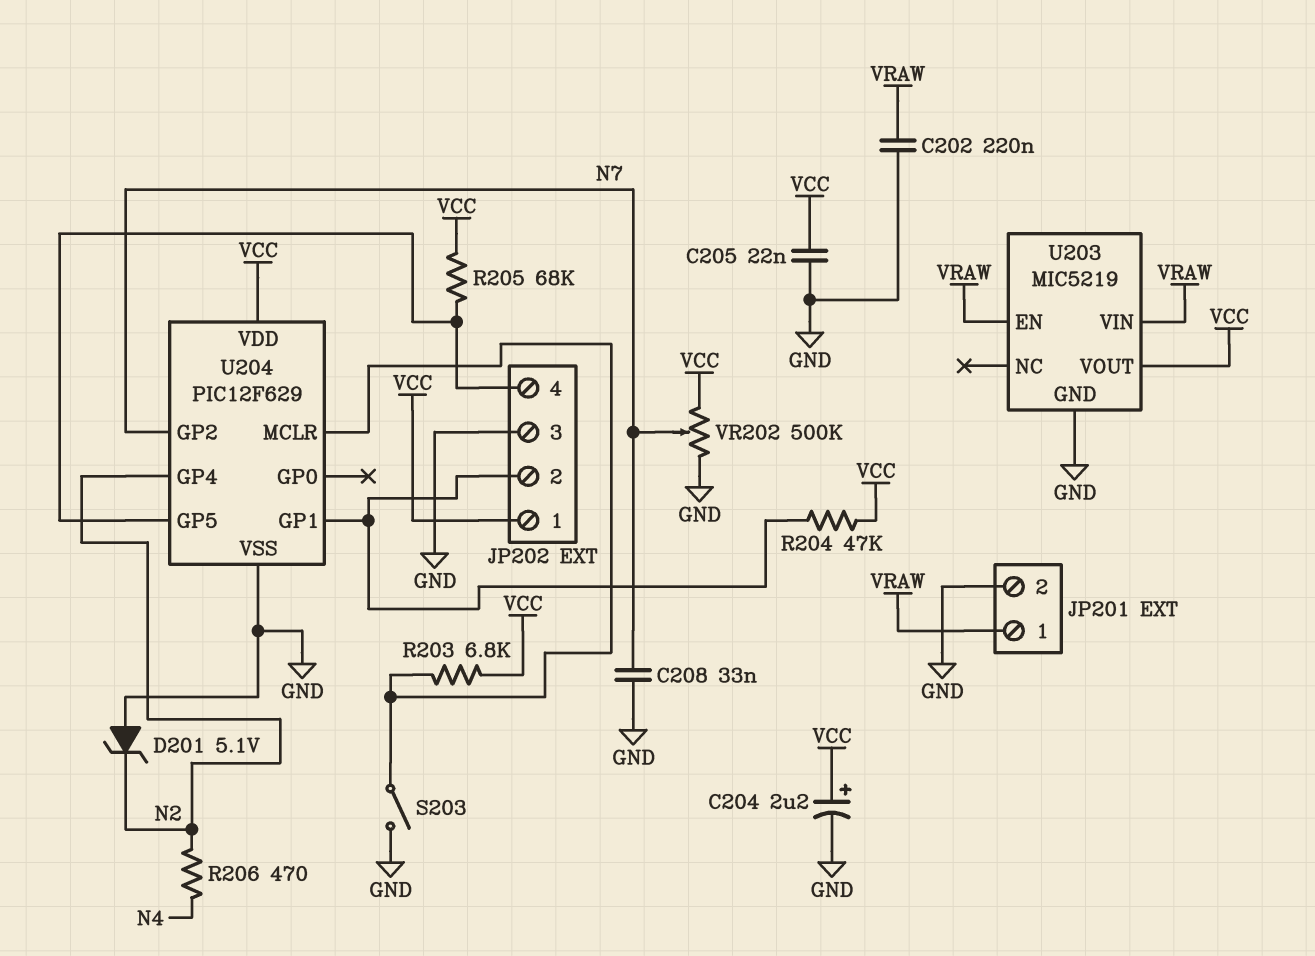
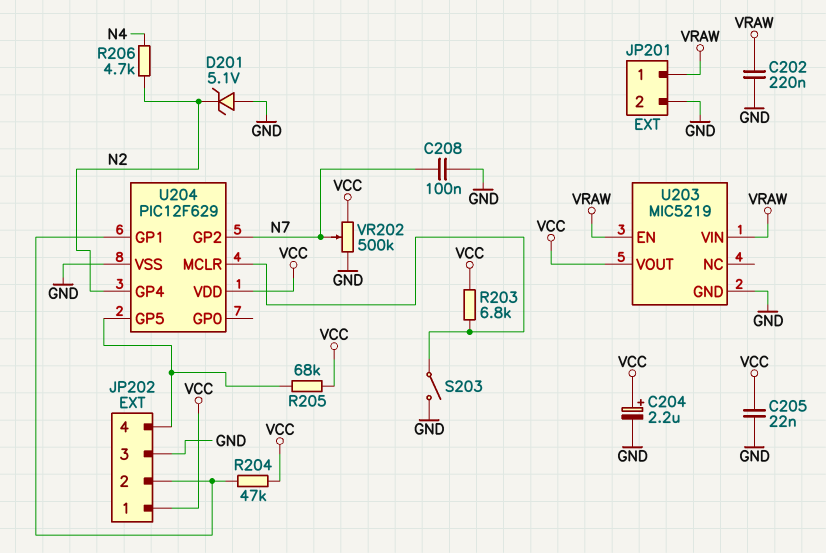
C208: 33nF (GND, N7) -> 100nF (GND, N7)
R206: 470 (N2, N4) -> 4.7k (N2, N4)

